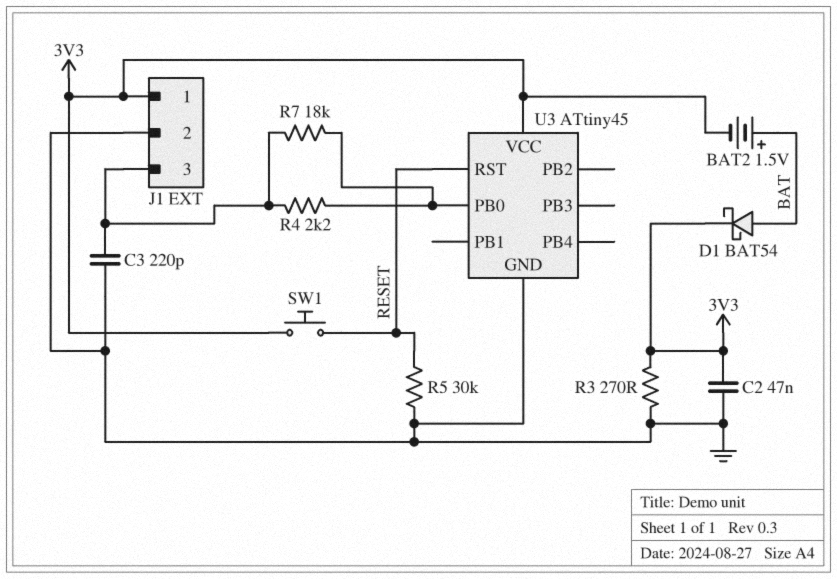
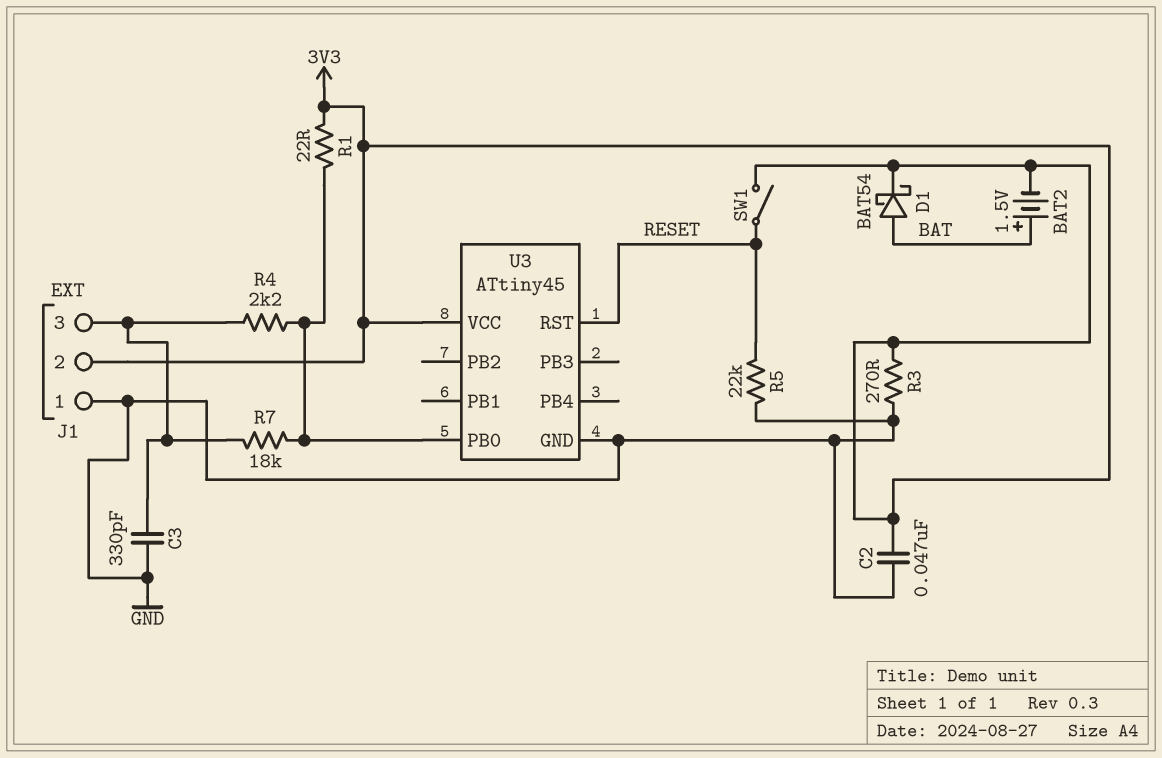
C3: 220pF (GND, J1/3) -> 330pF (GND, J1/3)
J1 pin 1: 3V3 -> GND
J1 pin 2: GND -> 3V3
R1: none -> 22 (3V3, U3/PB0)
R5: 30k (GND, RESET) -> 22k (GND, RESET)
SW1: button (3V3, RESET) -> switch (3V3, RESET)

